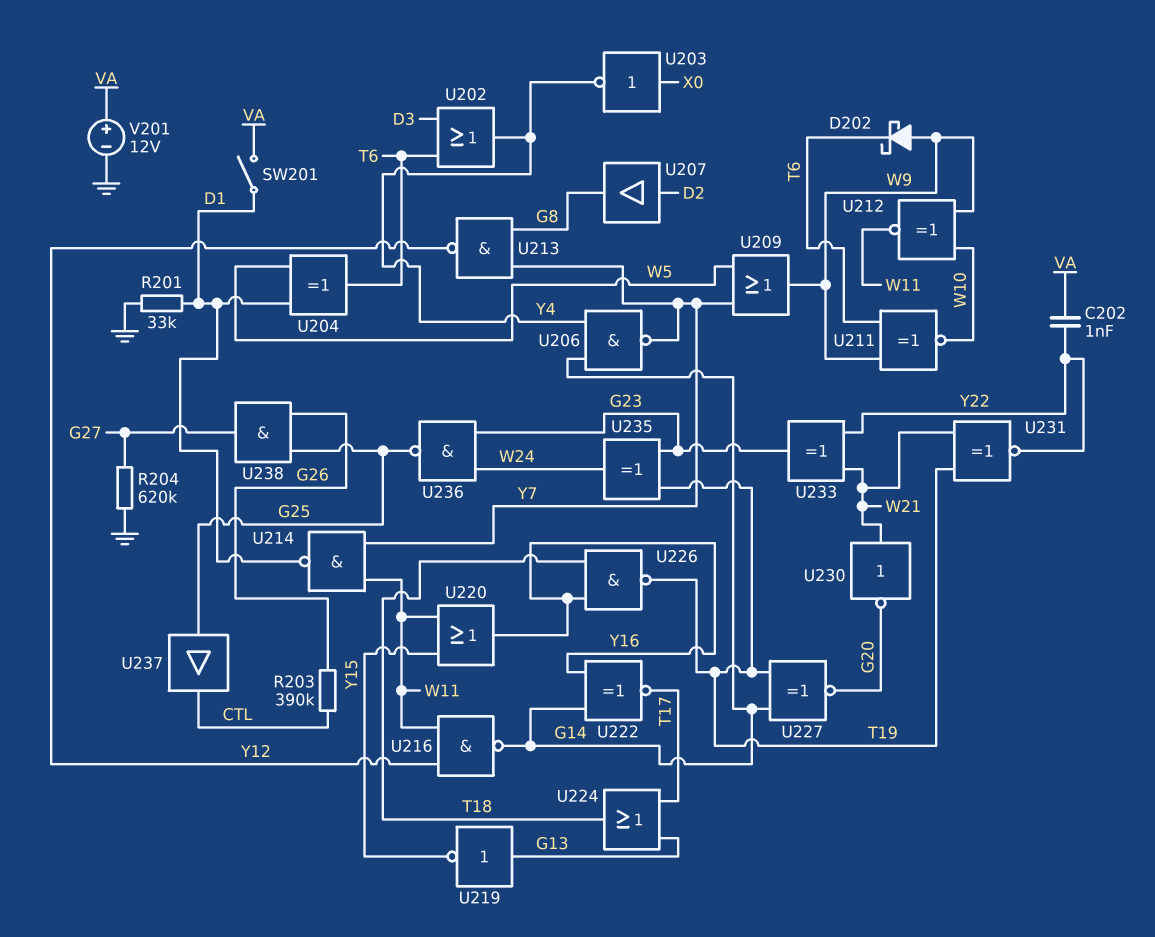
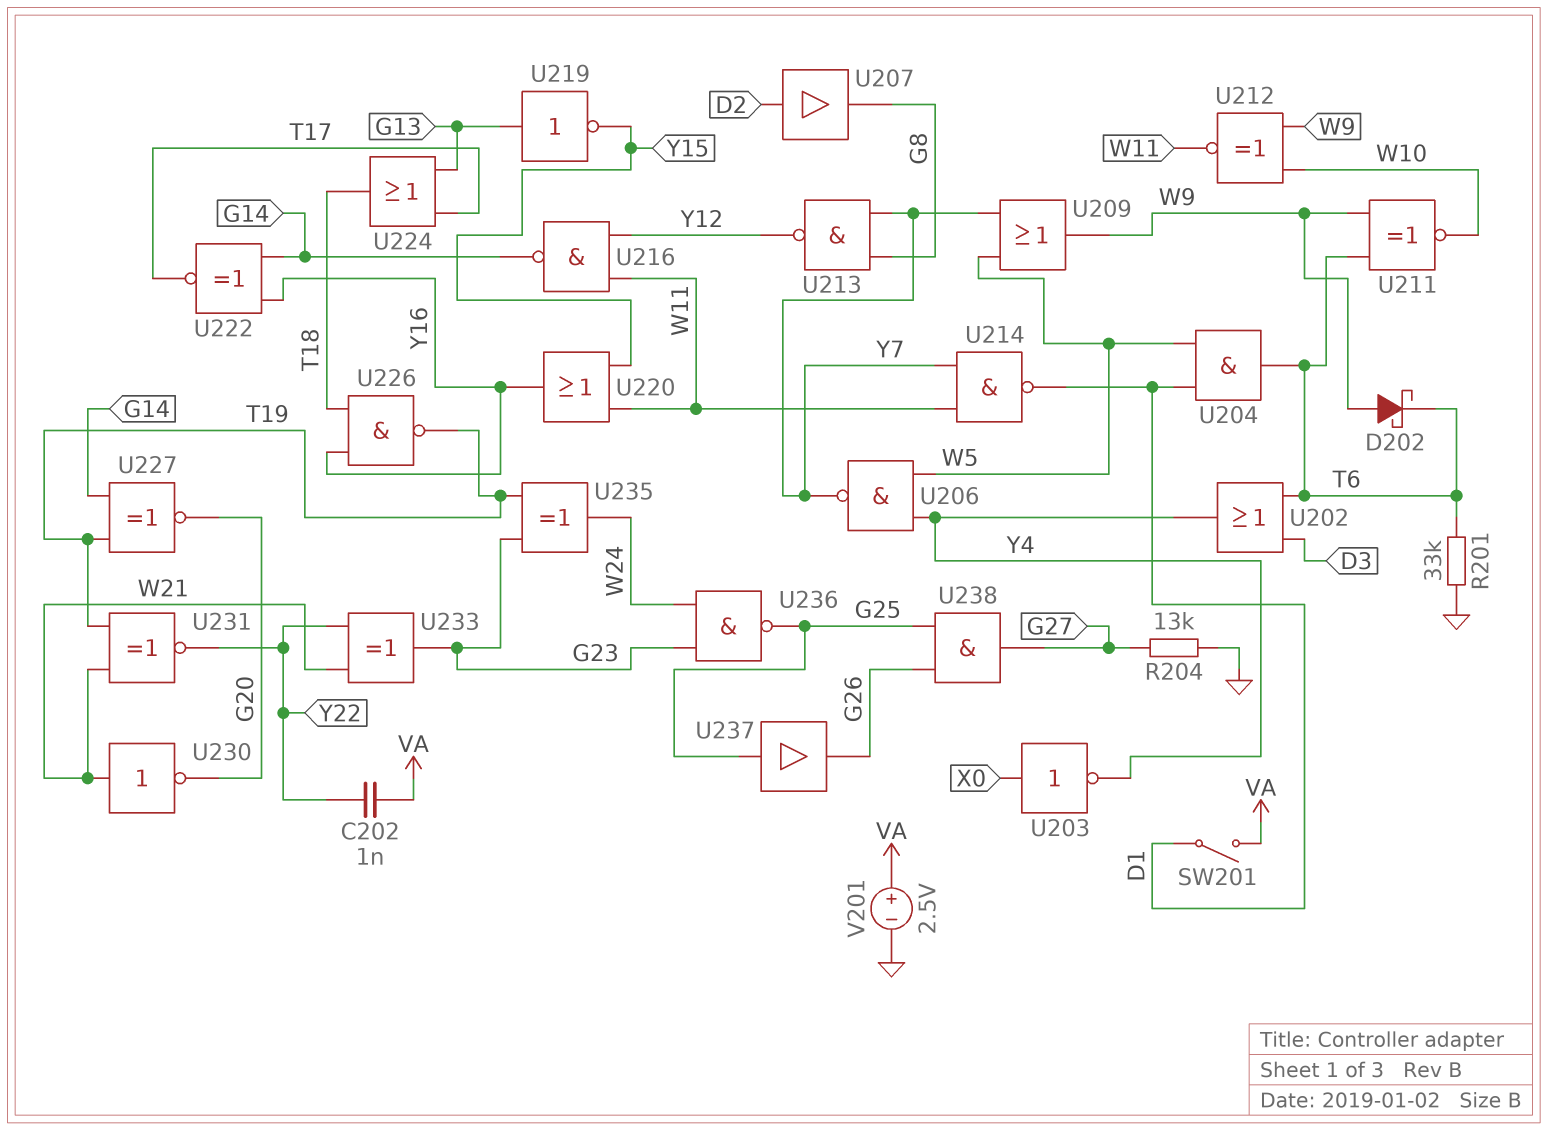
R201: 33k (D1, GND) -> 33k (GND, T6)
R203: 390k (CTL, G26) -> none
R204: 620k (G27, GND) -> 13k (G27, GND)
U204: XOR (in D1, in W5, out T6) -> AND (in D1, in W5, out T6)
U206: NAND (in G14, in Y4, out Y7) -> NAND (in W5, in Y4, out Y7)
U237: buffer (in G25, out CTL) -> buffer (in G25, out G26)
V201: 12V (plus VA, minus GND) -> 2.5V (plus VA, minus GND)

